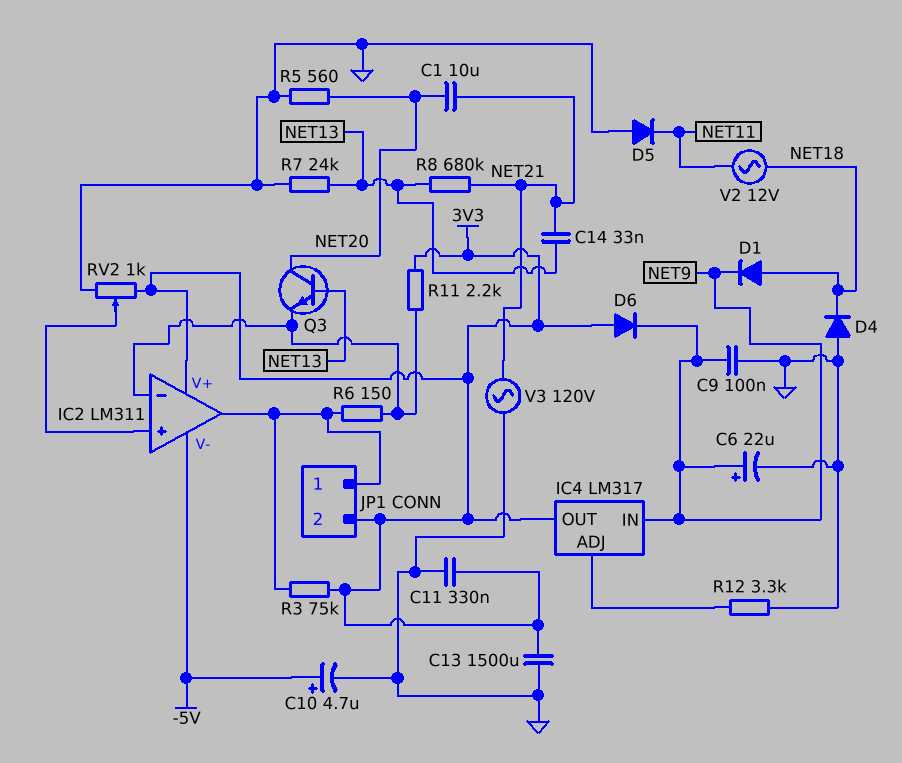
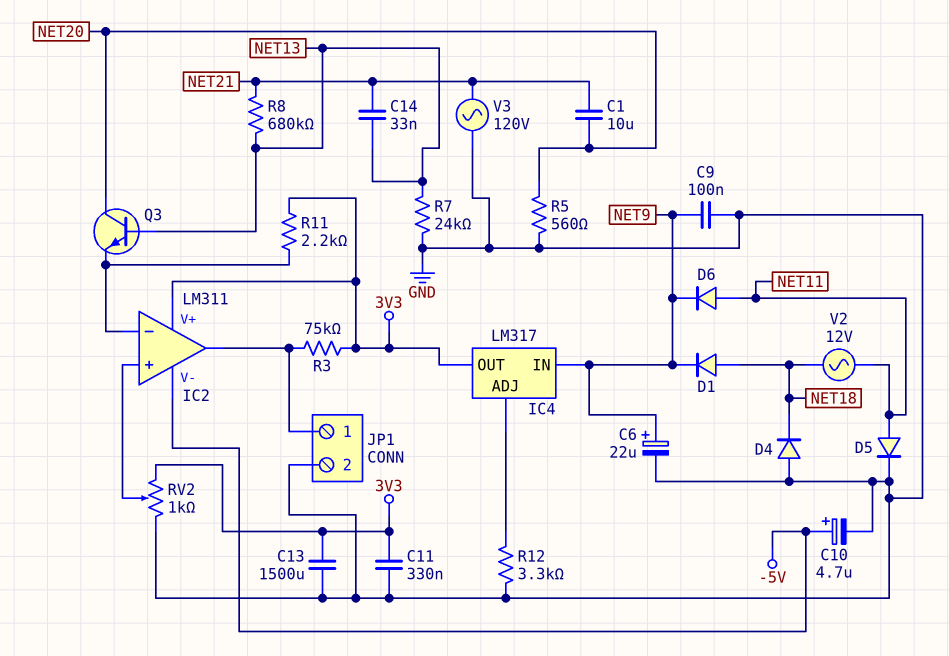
D5: diode (A GND, K NET11) -> diode (A NET11, K GND)
D6: diode (A 3V3, K NET9) -> diode (A NET11, K NET9)
JP1 pin 2: 3V3 -> GND
R6: 150 (IC2/in-, IC2/out) -> none

